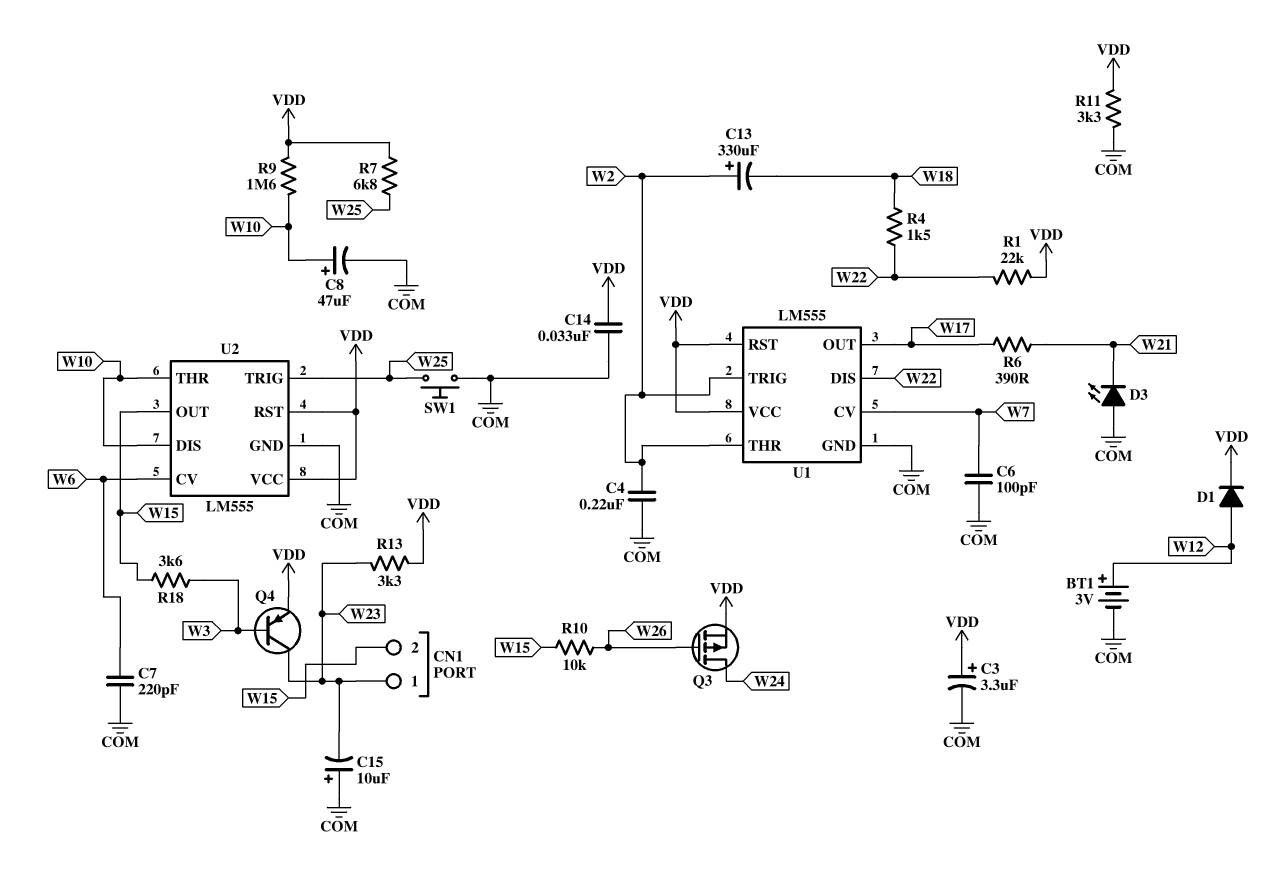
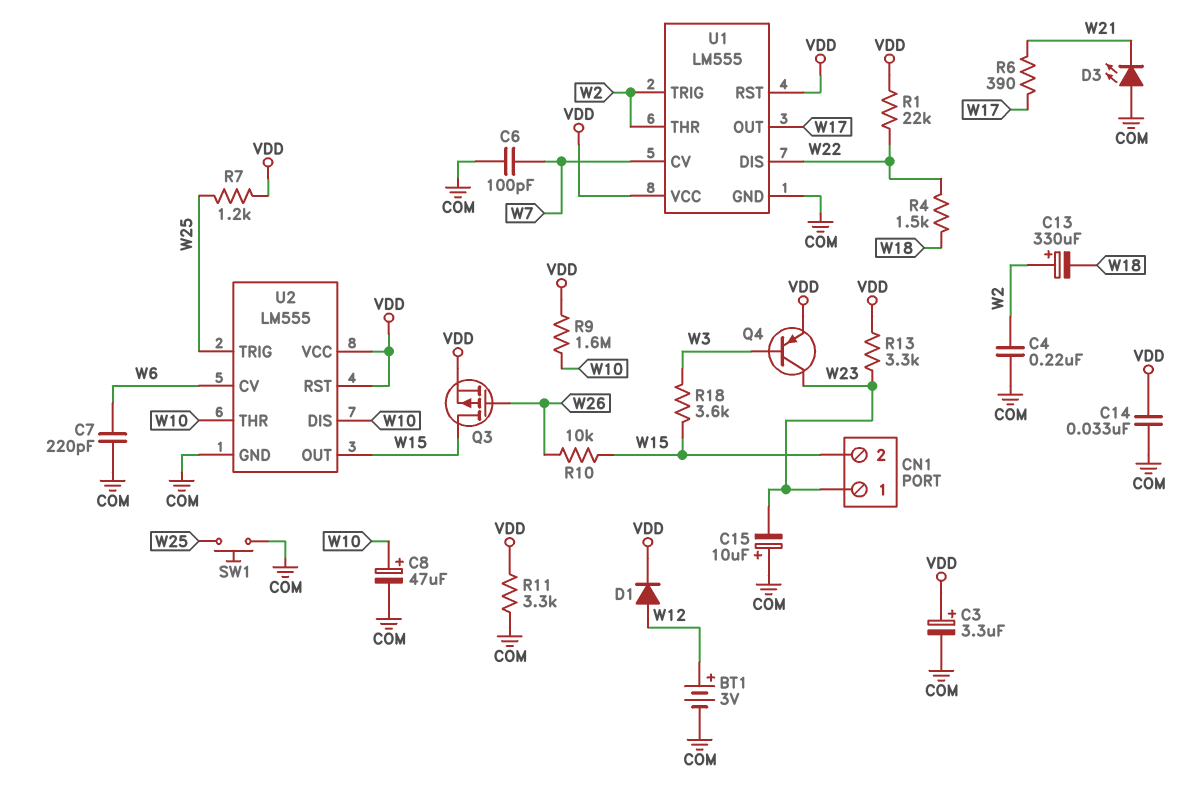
Q3: PMOS (G W26, D W24, S VDD) -> PMOS (G W26, D W15, S VDD)
R7: 6.8k (VDD, W25) -> 1.2k (VDD, W25)

